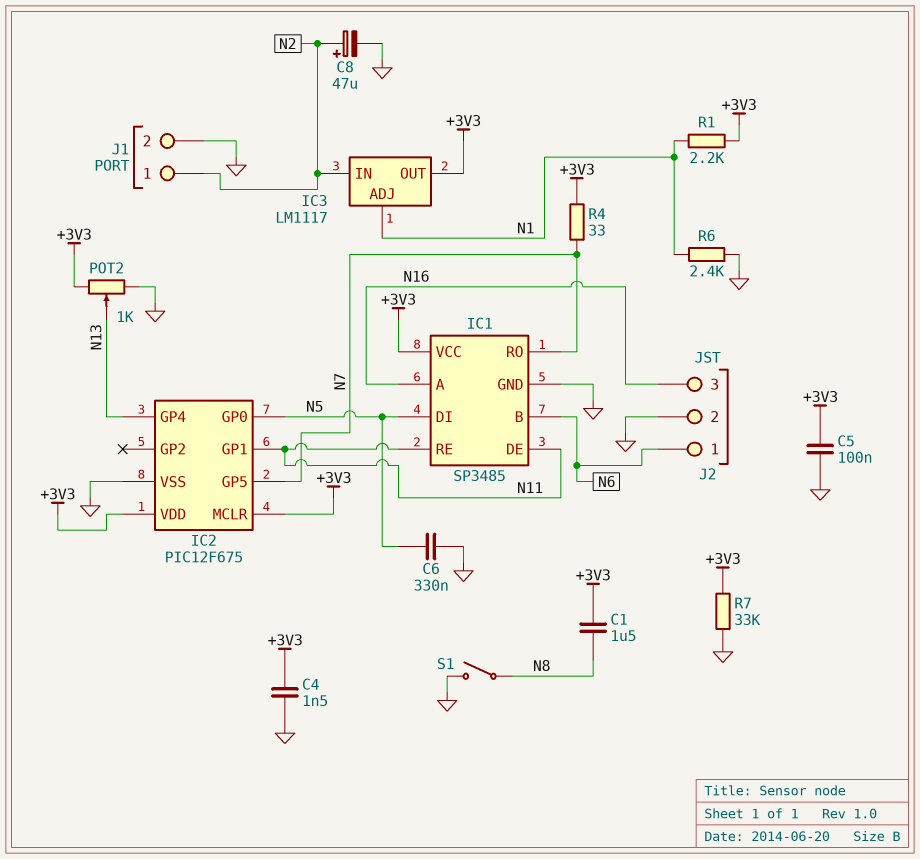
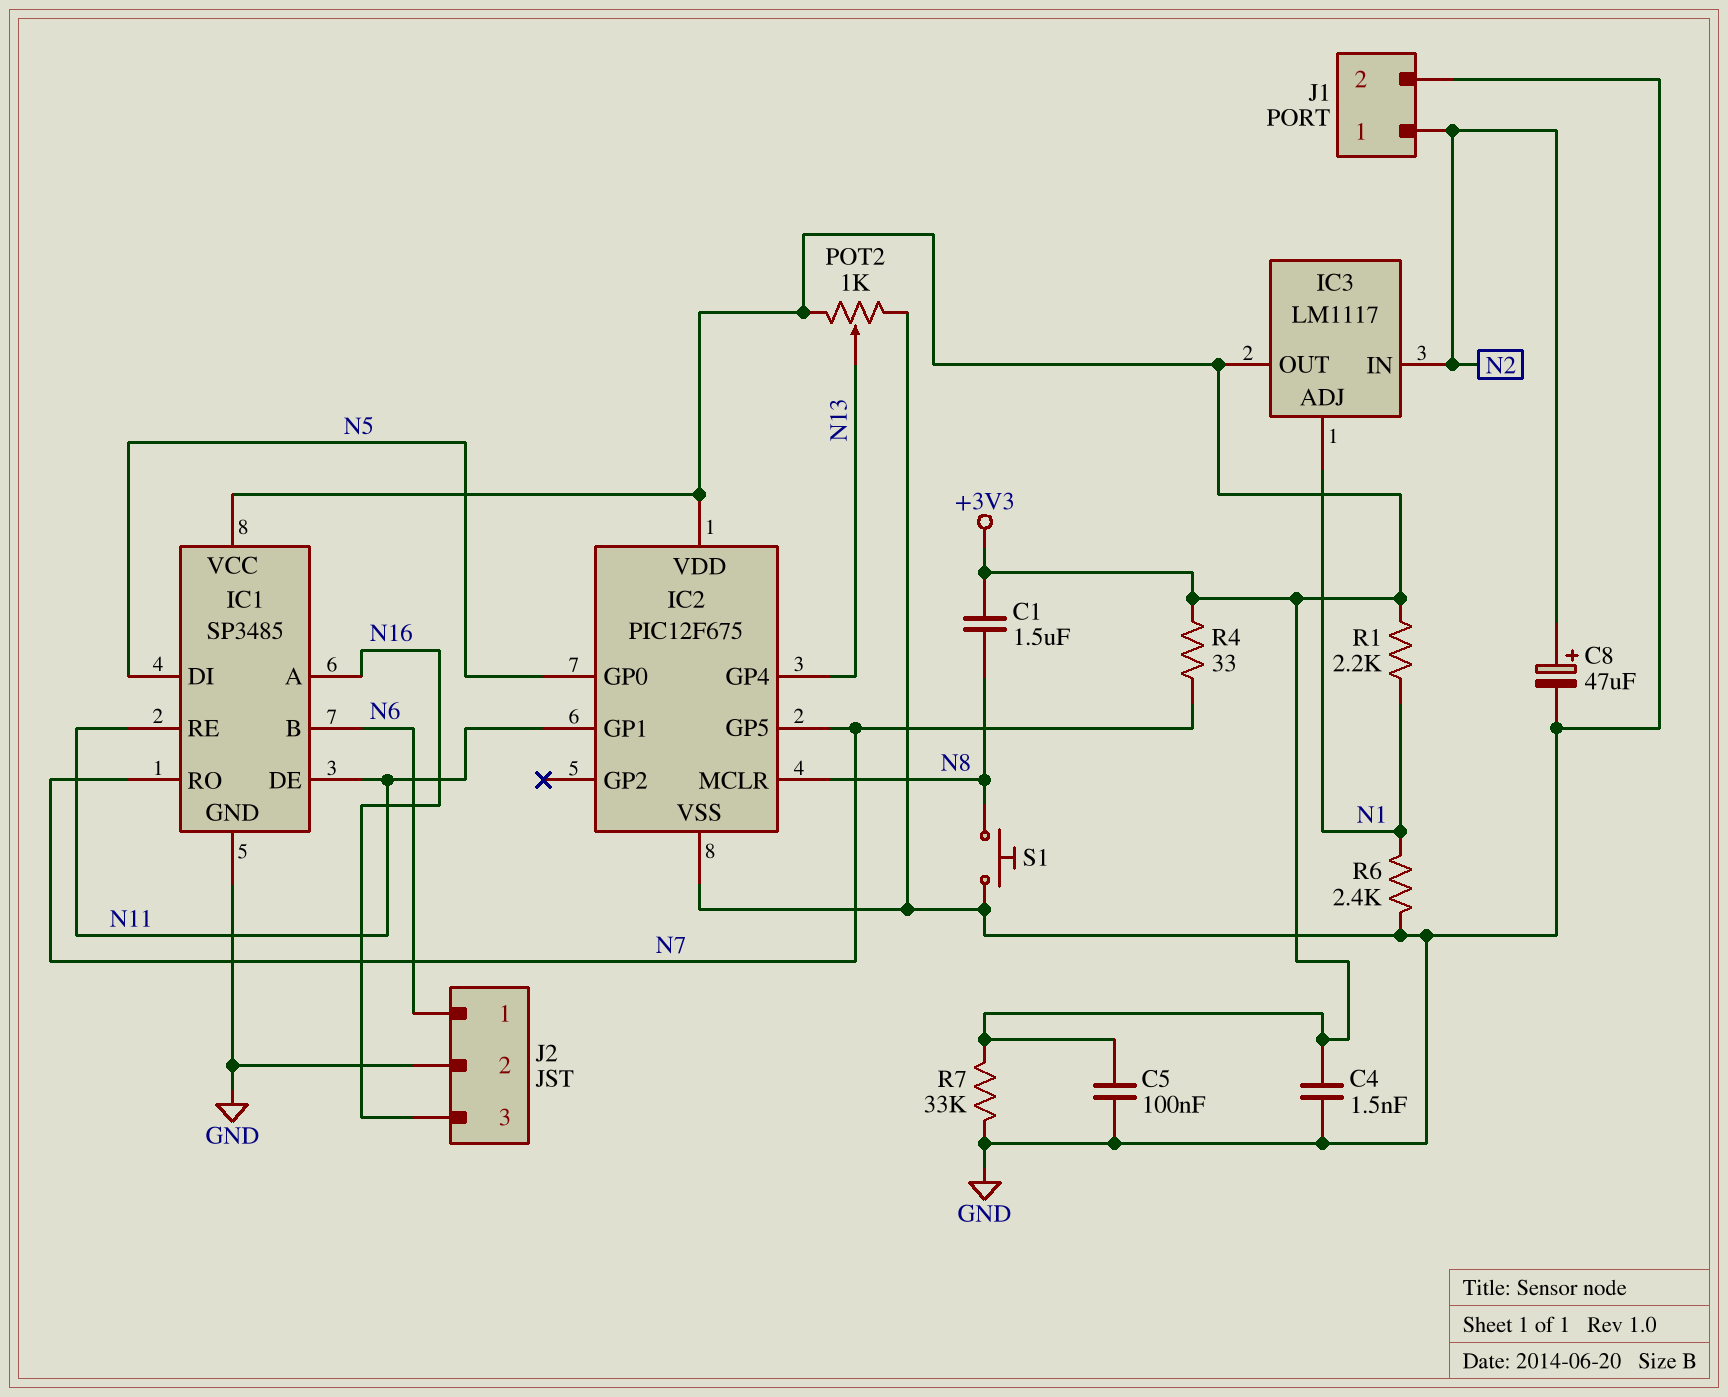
C6: 330nF (GND, N5) -> none
IC2 pin MCLR: +3V3 -> N8
S1: switch (GND, N8) -> button (GND, N8)

